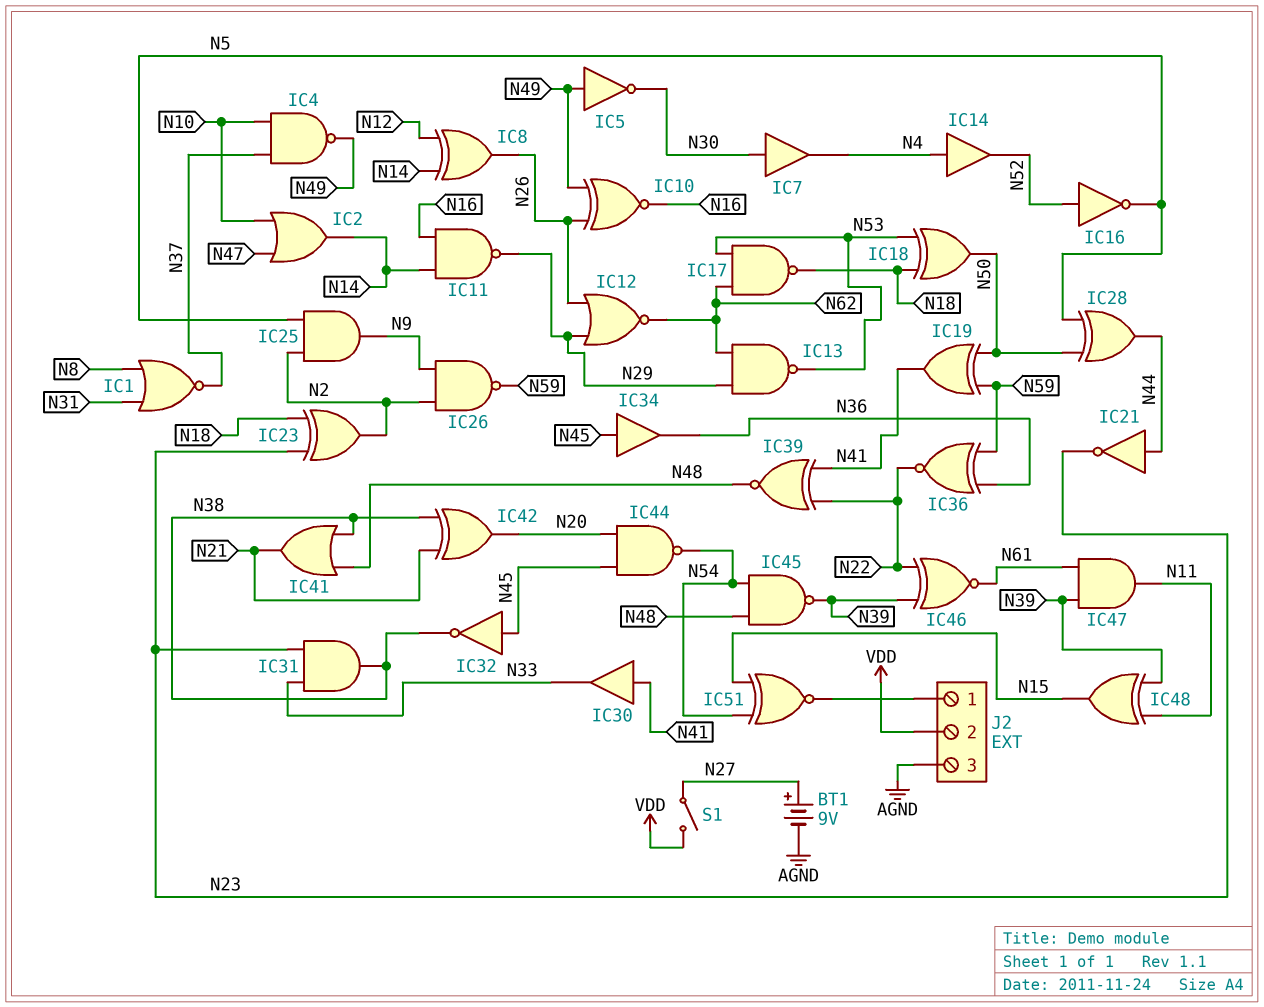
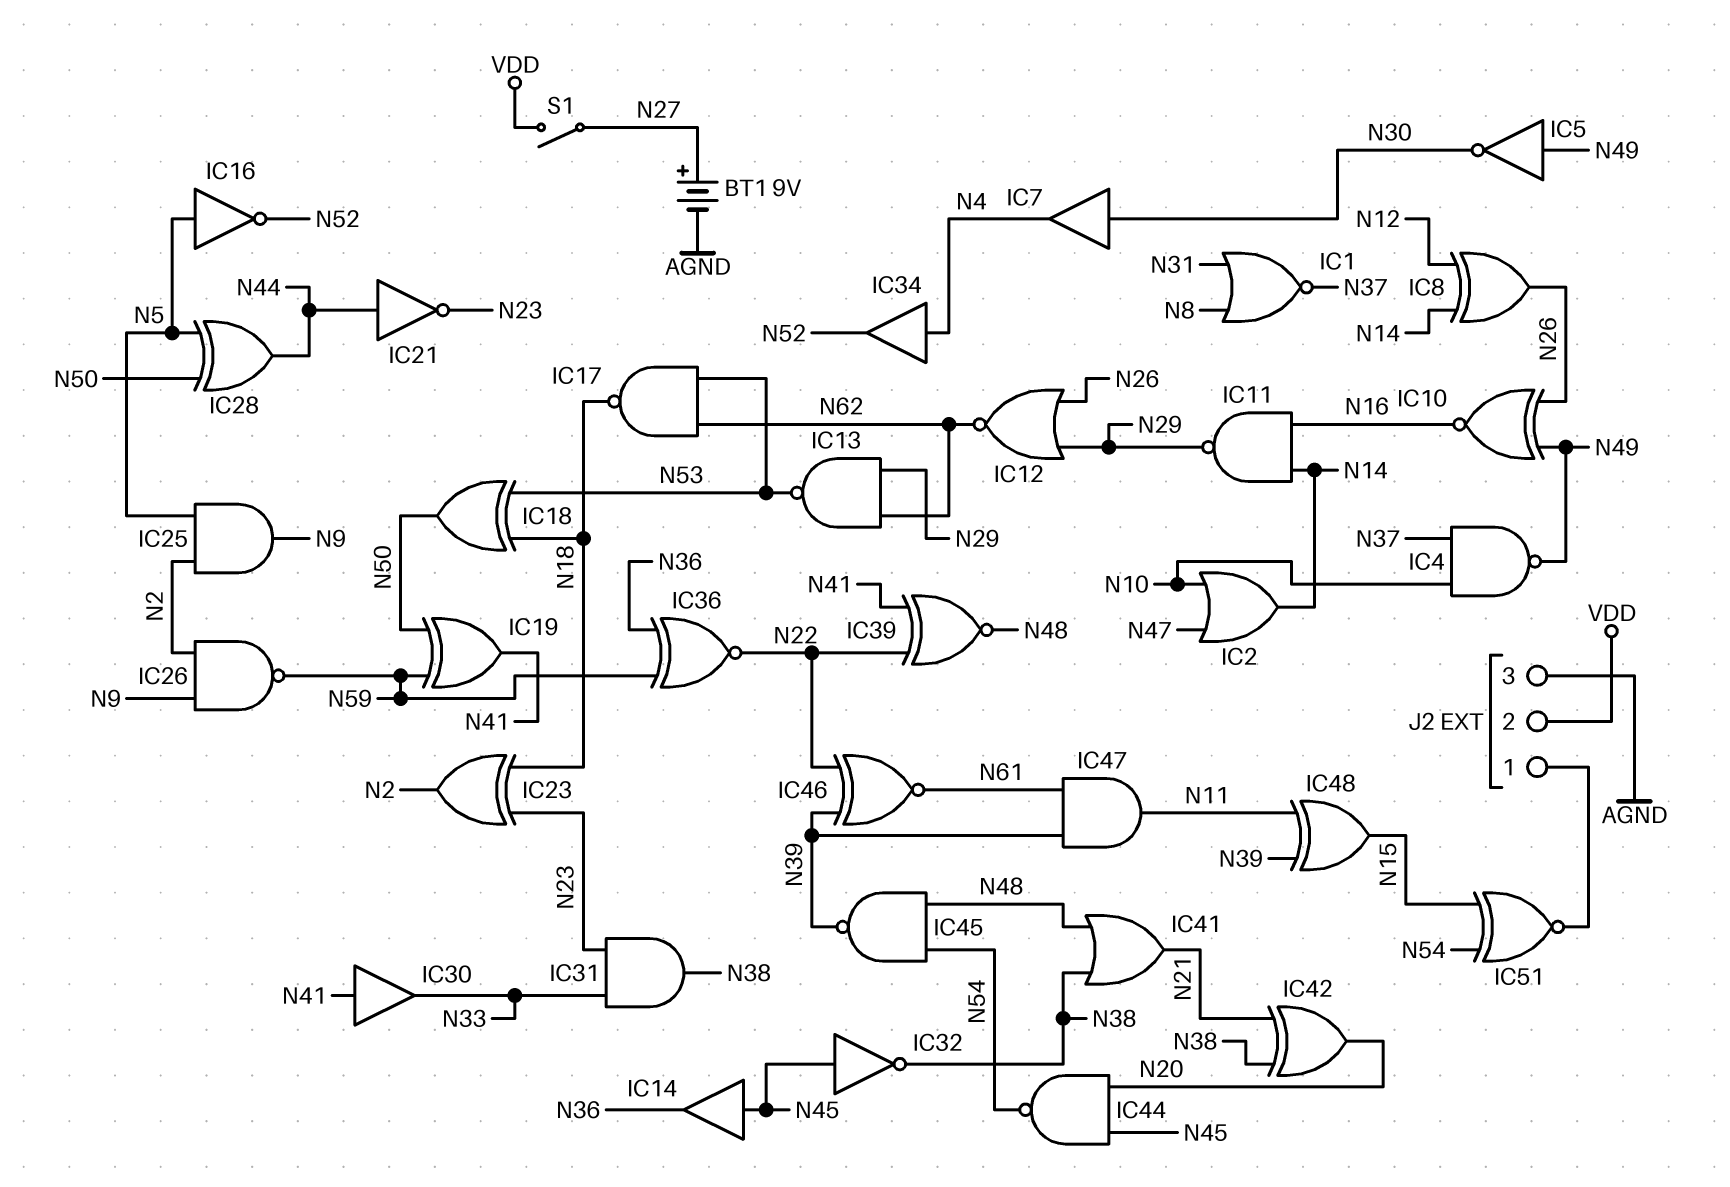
IC14: buffer (in N4, out N52) -> buffer (in N45, out N36)
IC16: NOT (in N52, out N5) -> NOT (in N5, out N52)
IC34: buffer (in N45, out N36) -> buffer (in N4, out N52)

